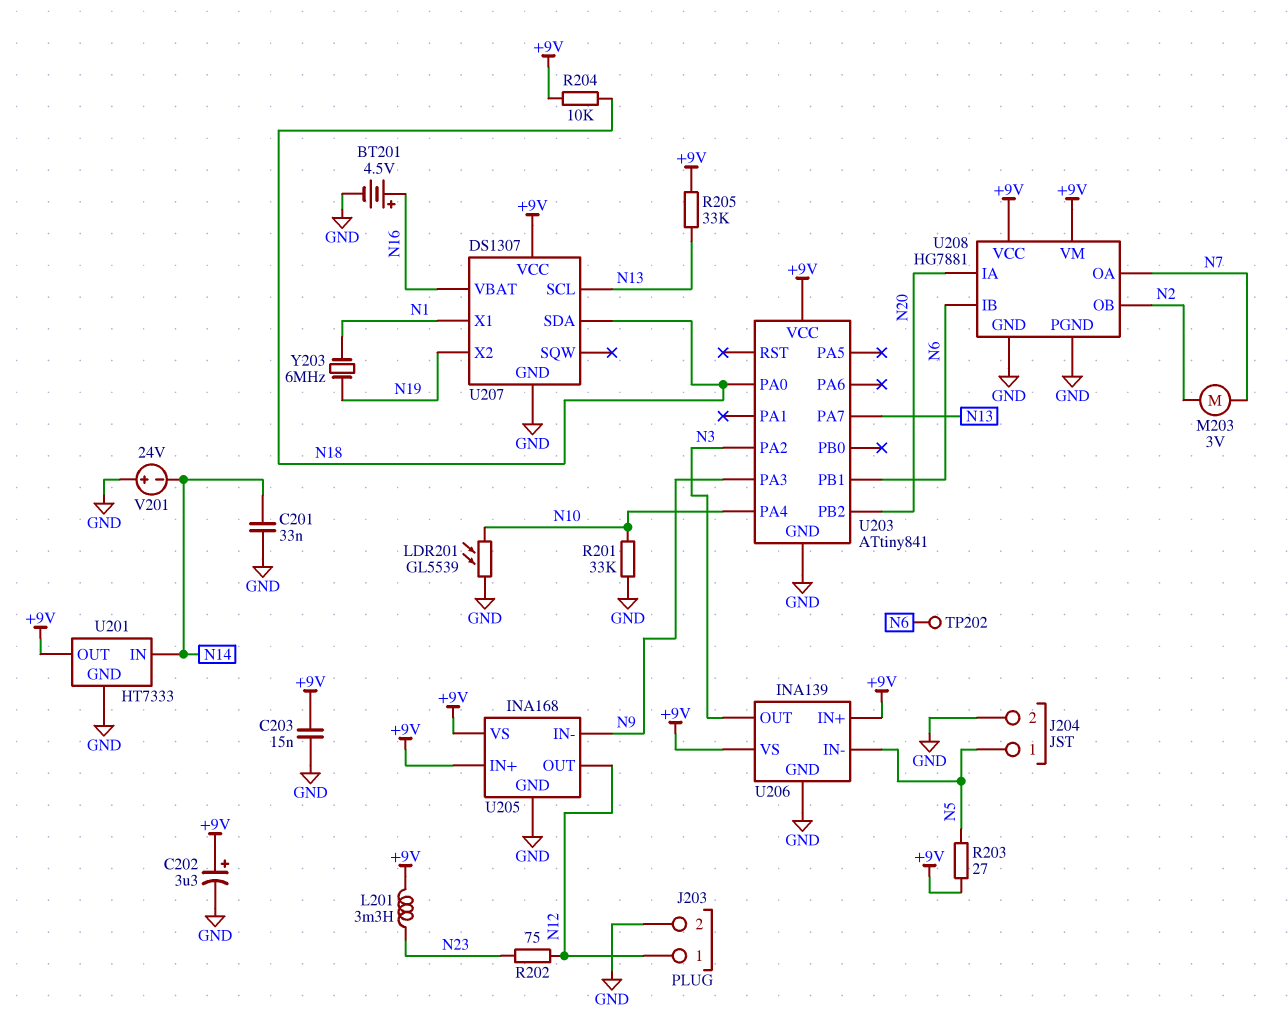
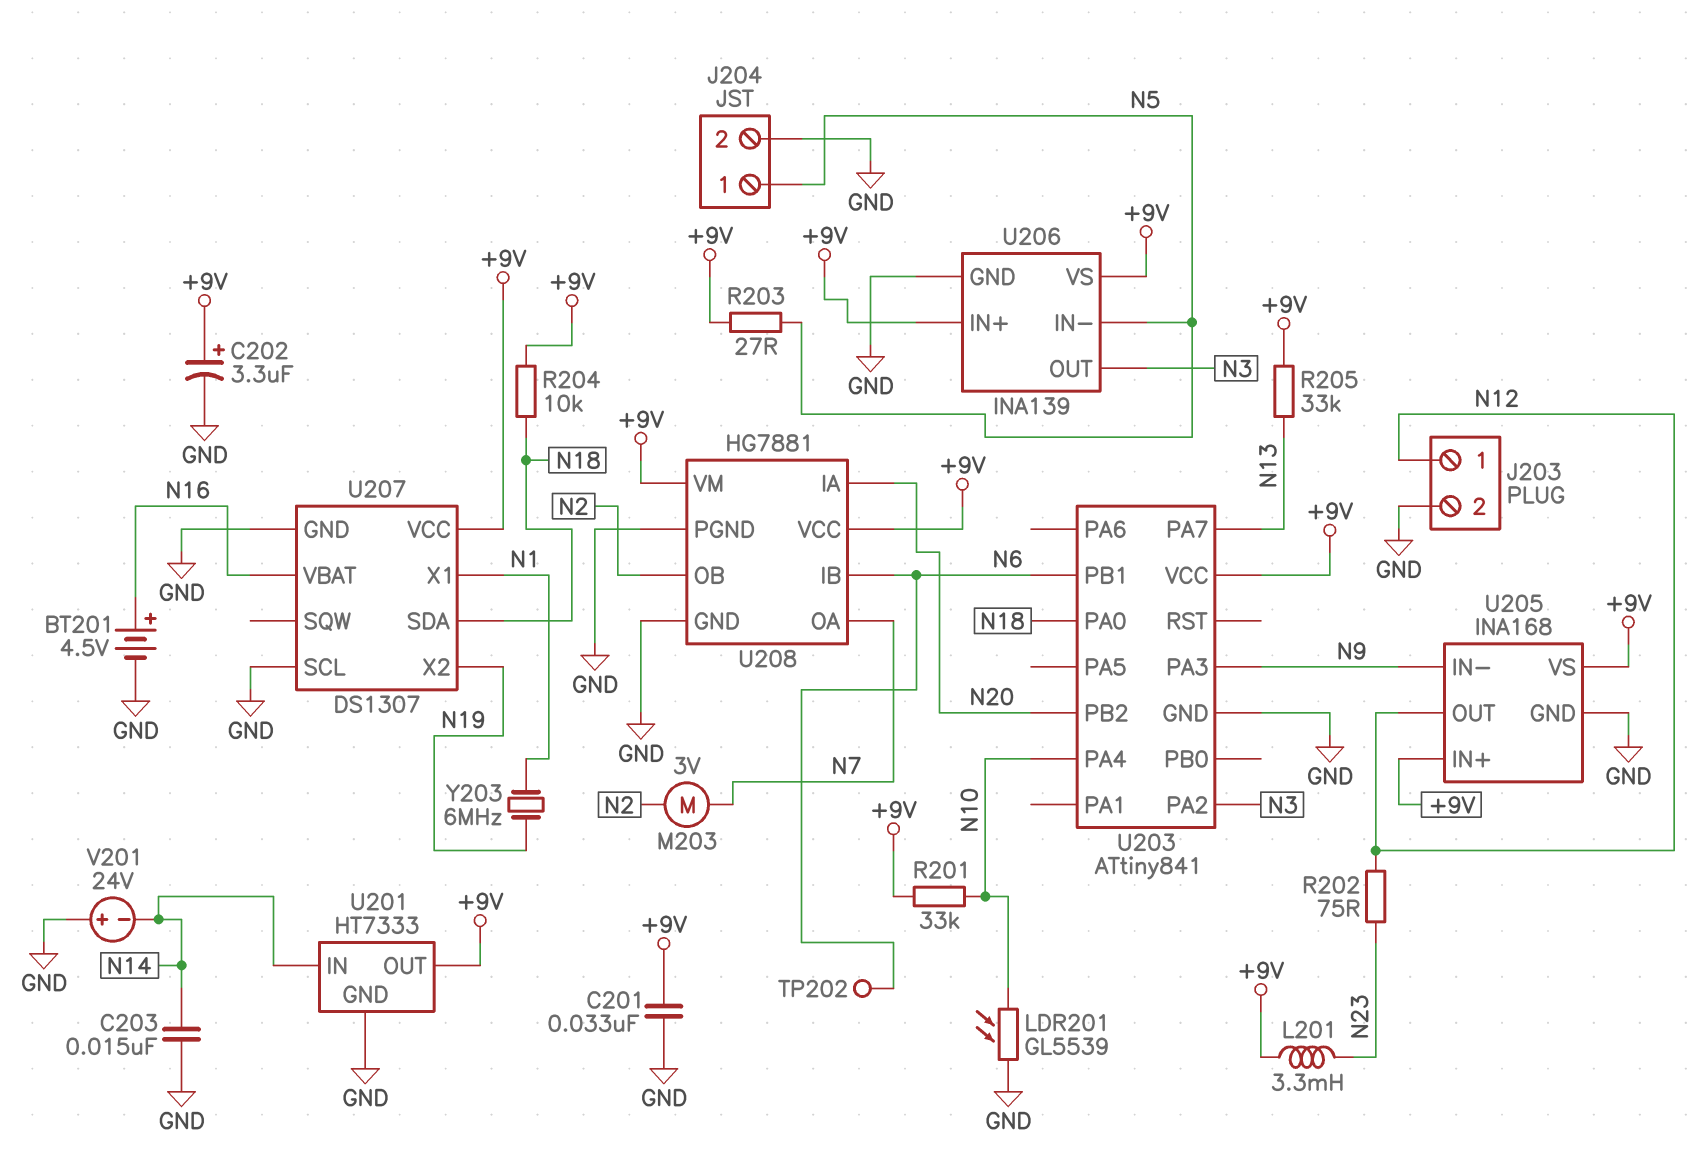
C201: 33nF (GND, N14) -> 33nF (+9V, GND)
C203: 15nF (+9V, GND) -> 15nF (GND, N14)
R201: 33k (GND, N10) -> 33k (+9V, N10)
U207 pin SCL: N13 -> GND

